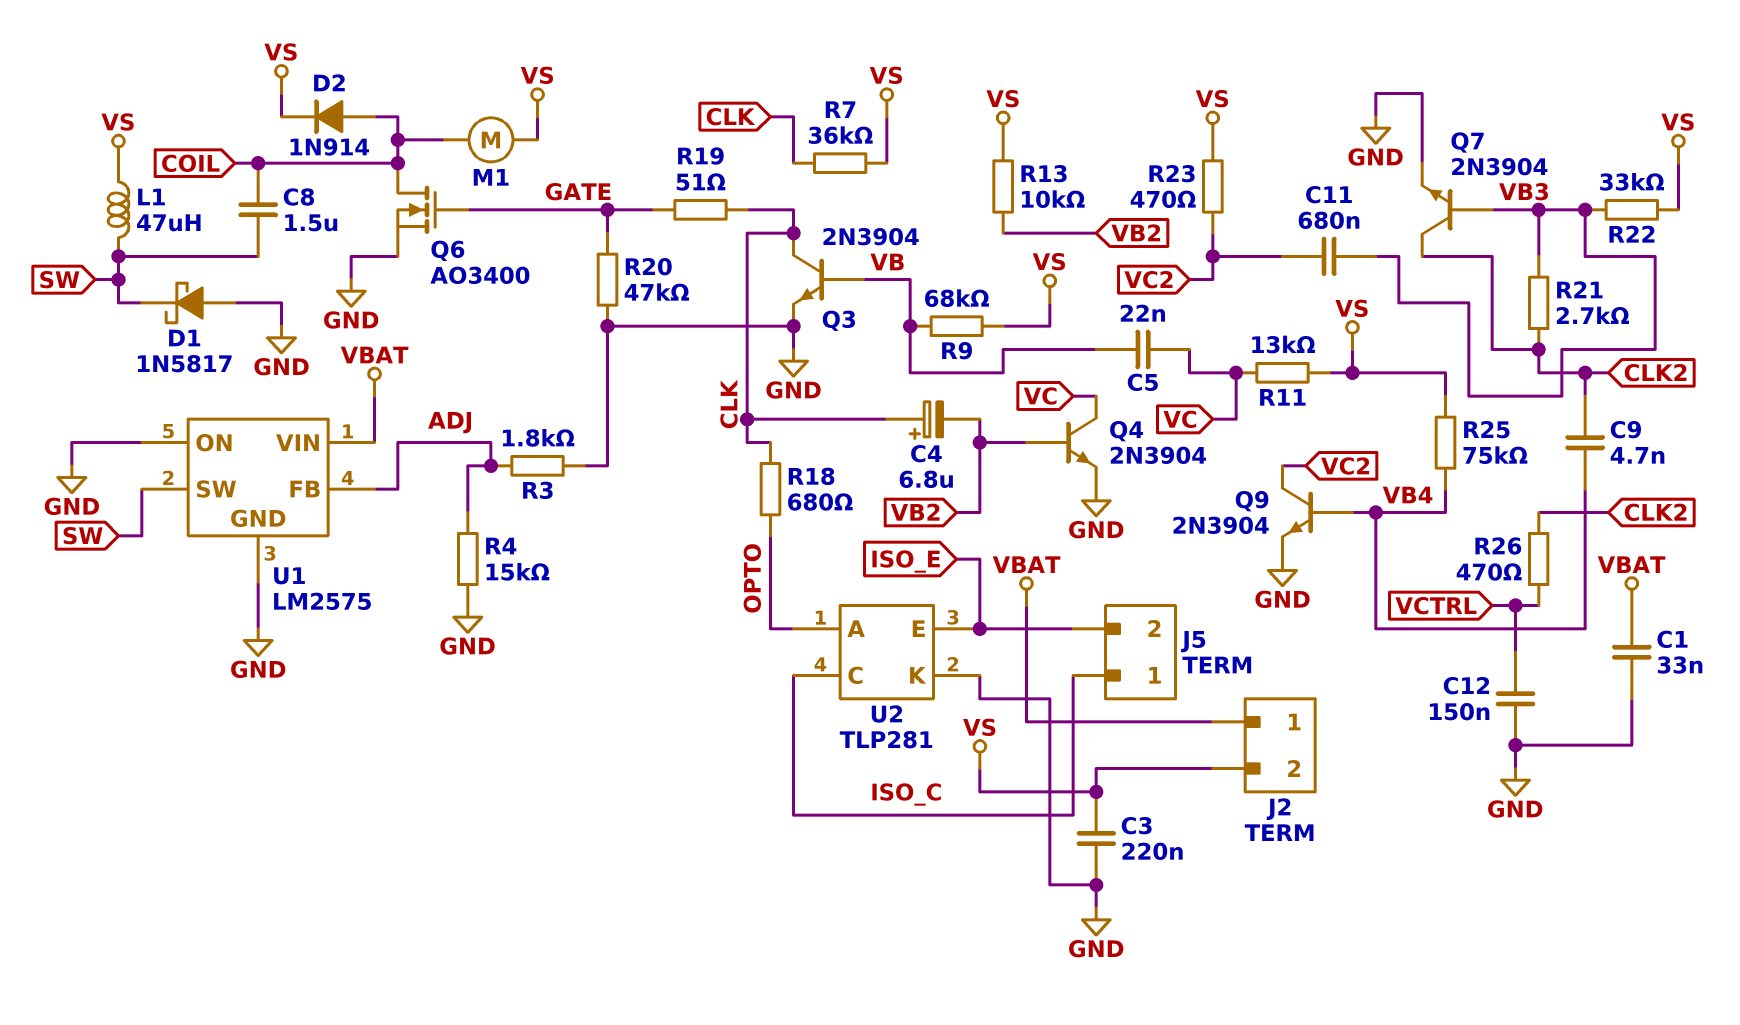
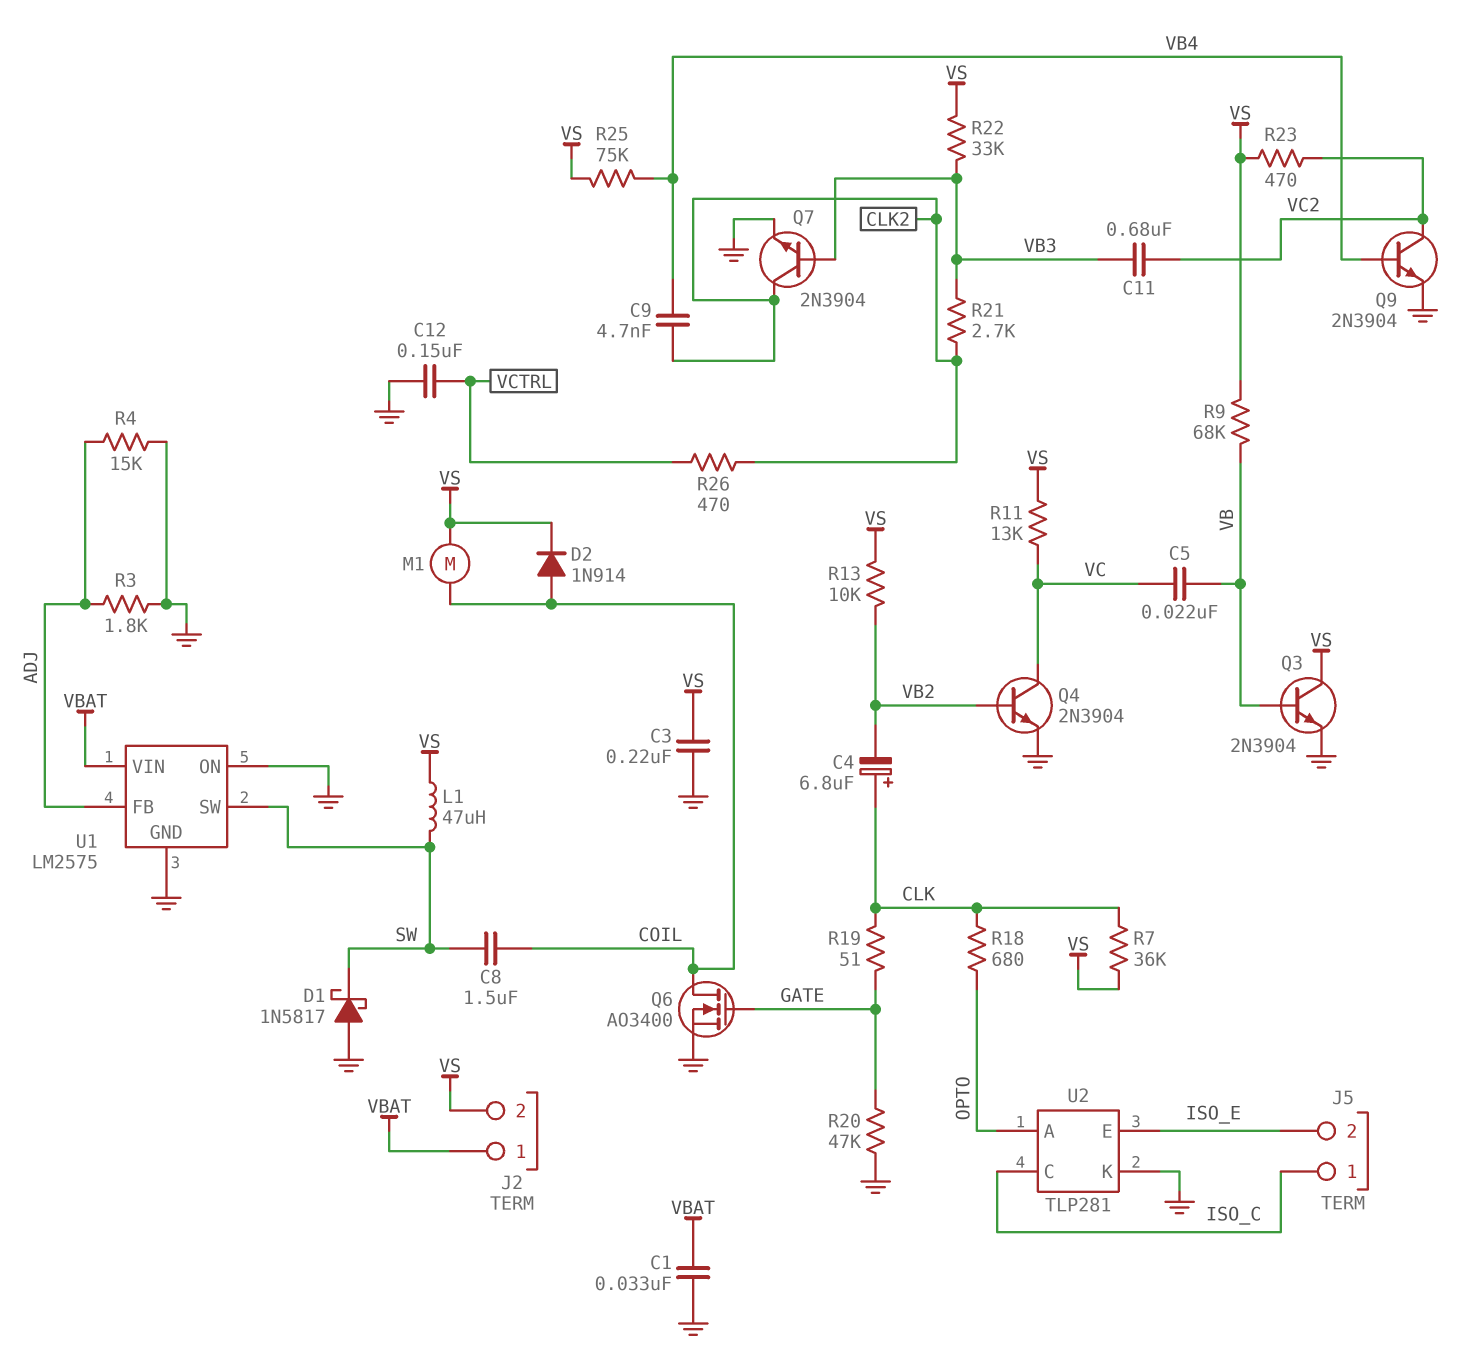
Q3: NPN 2N3904 (B VB, C CLK, E GND) -> NPN 2N3904 (B VB, C VS, E GND)

